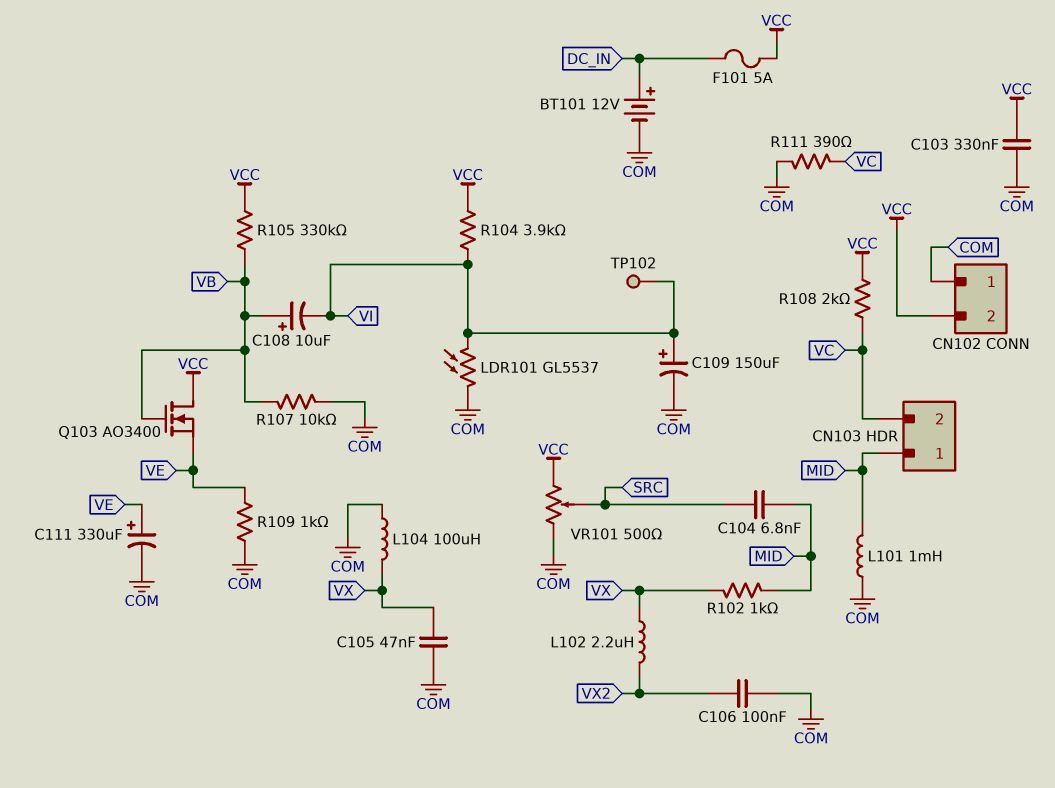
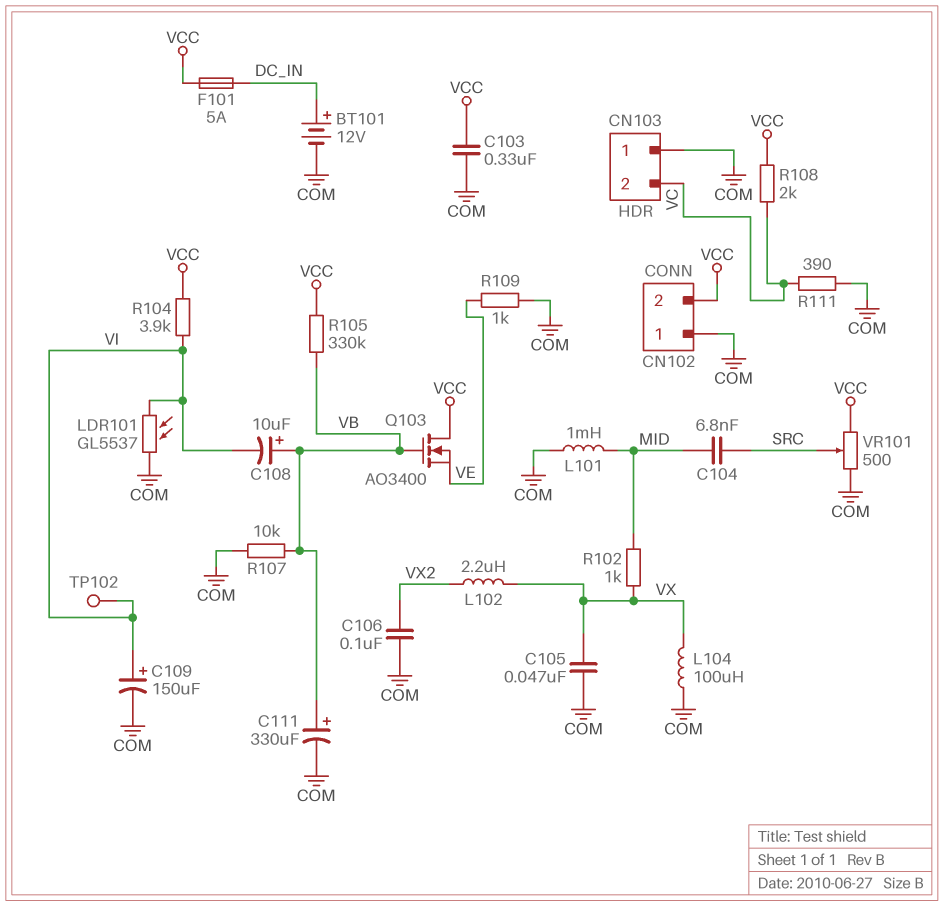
C111: 330uF (plus VE, minus COM) -> 330uF (plus VB, minus COM)
CN103 pin 1: MID -> COM

